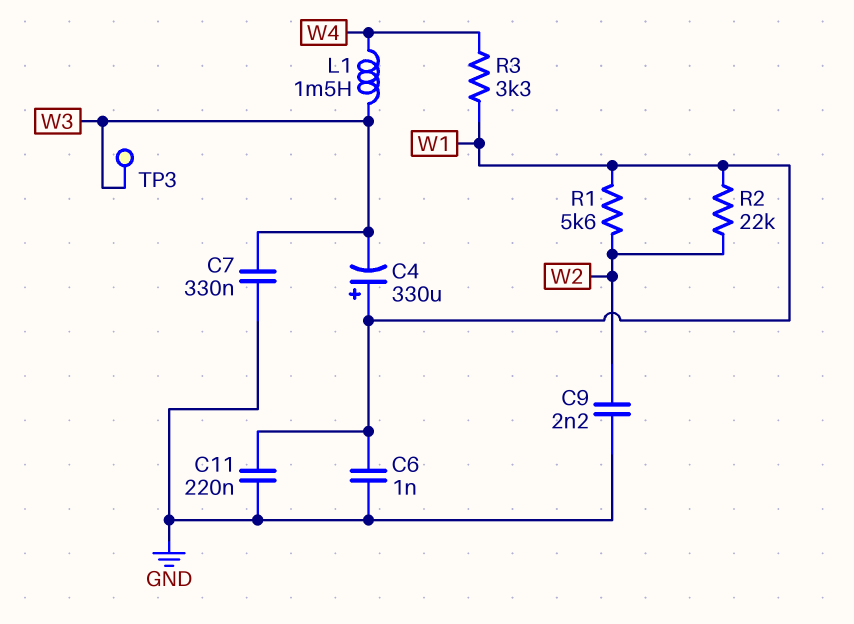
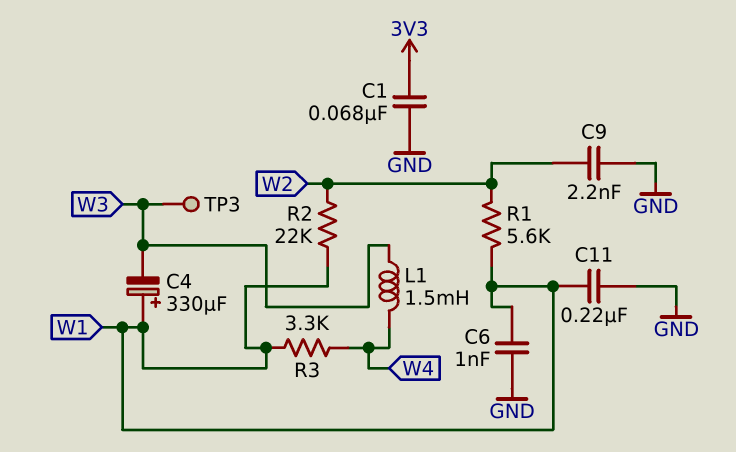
C1: none -> 68nF (3V3, GND)
C7: 330nF (GND, W3) -> none

